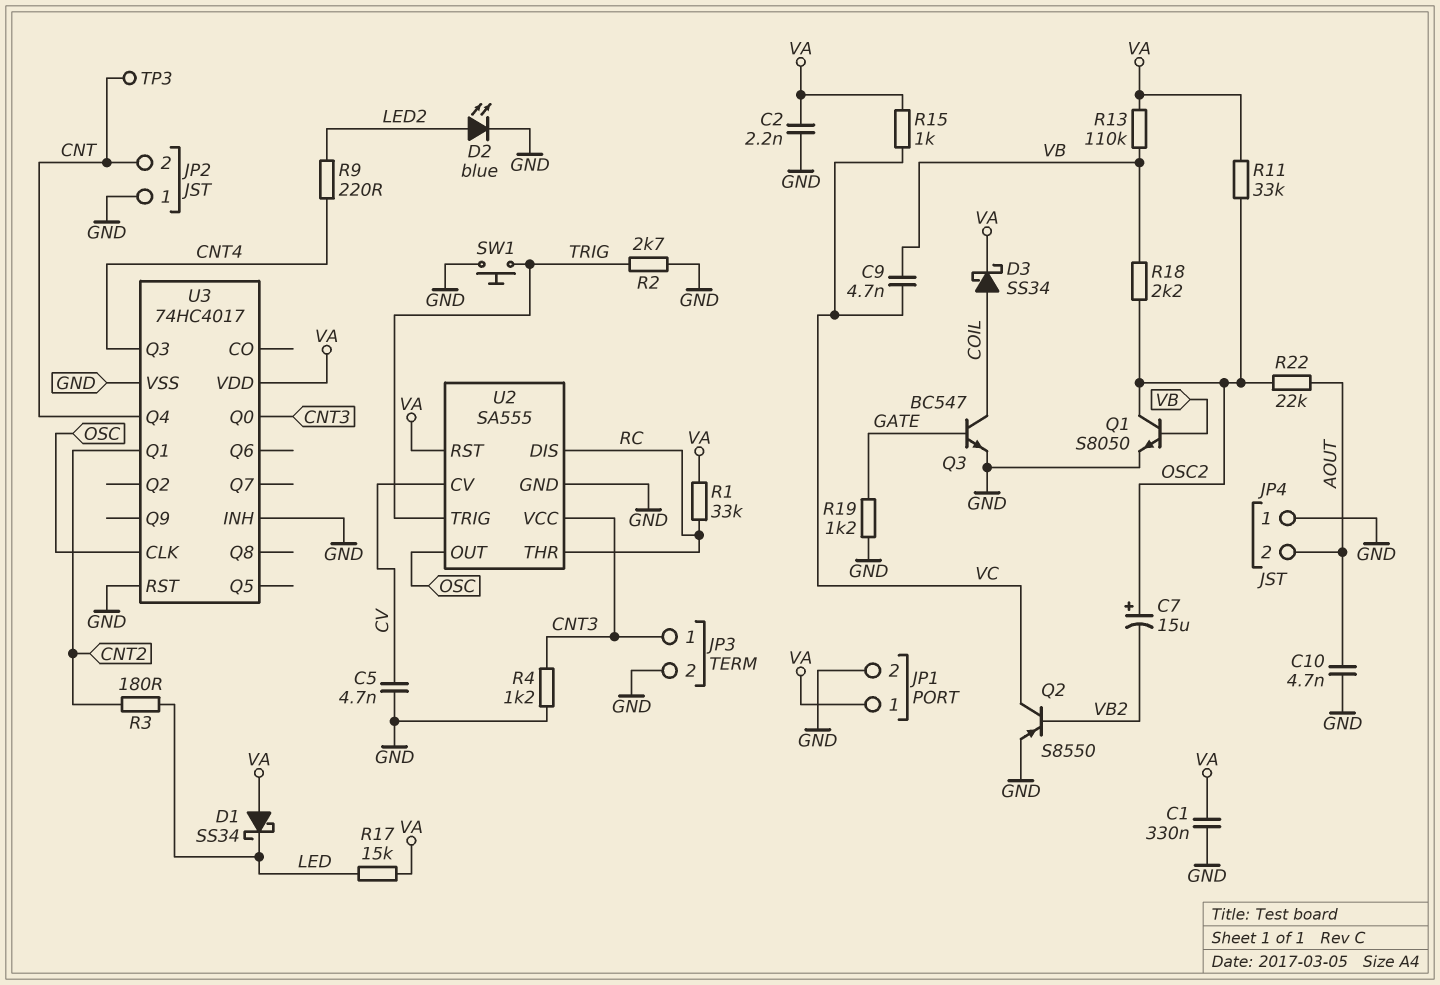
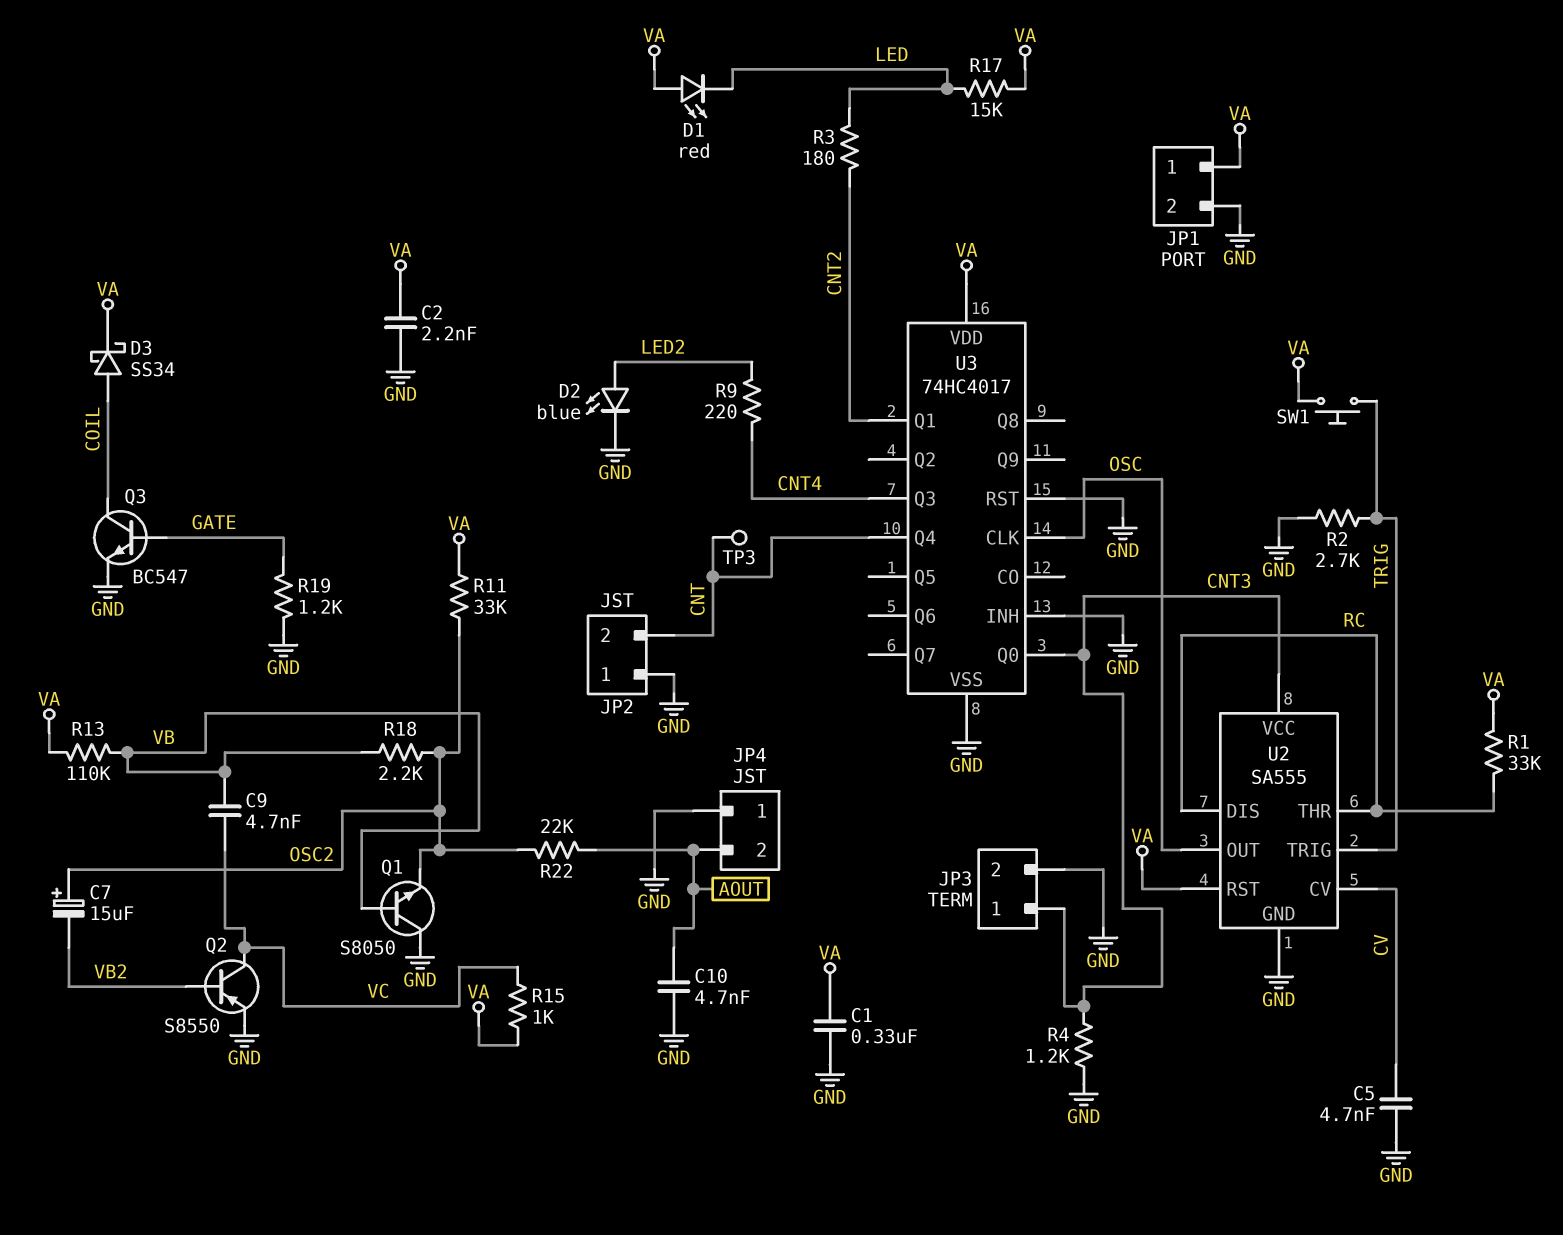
D1: schottky SS34 (A VA, K LED) -> LED red (A VA, K LED)
Q1: NPN S8050 (B VB, C OSC2, E GND) -> NPN S8050 (B VB, C GND, E OSC2)
SW1: button (GND, TRIG) -> button (TRIG, VA)

